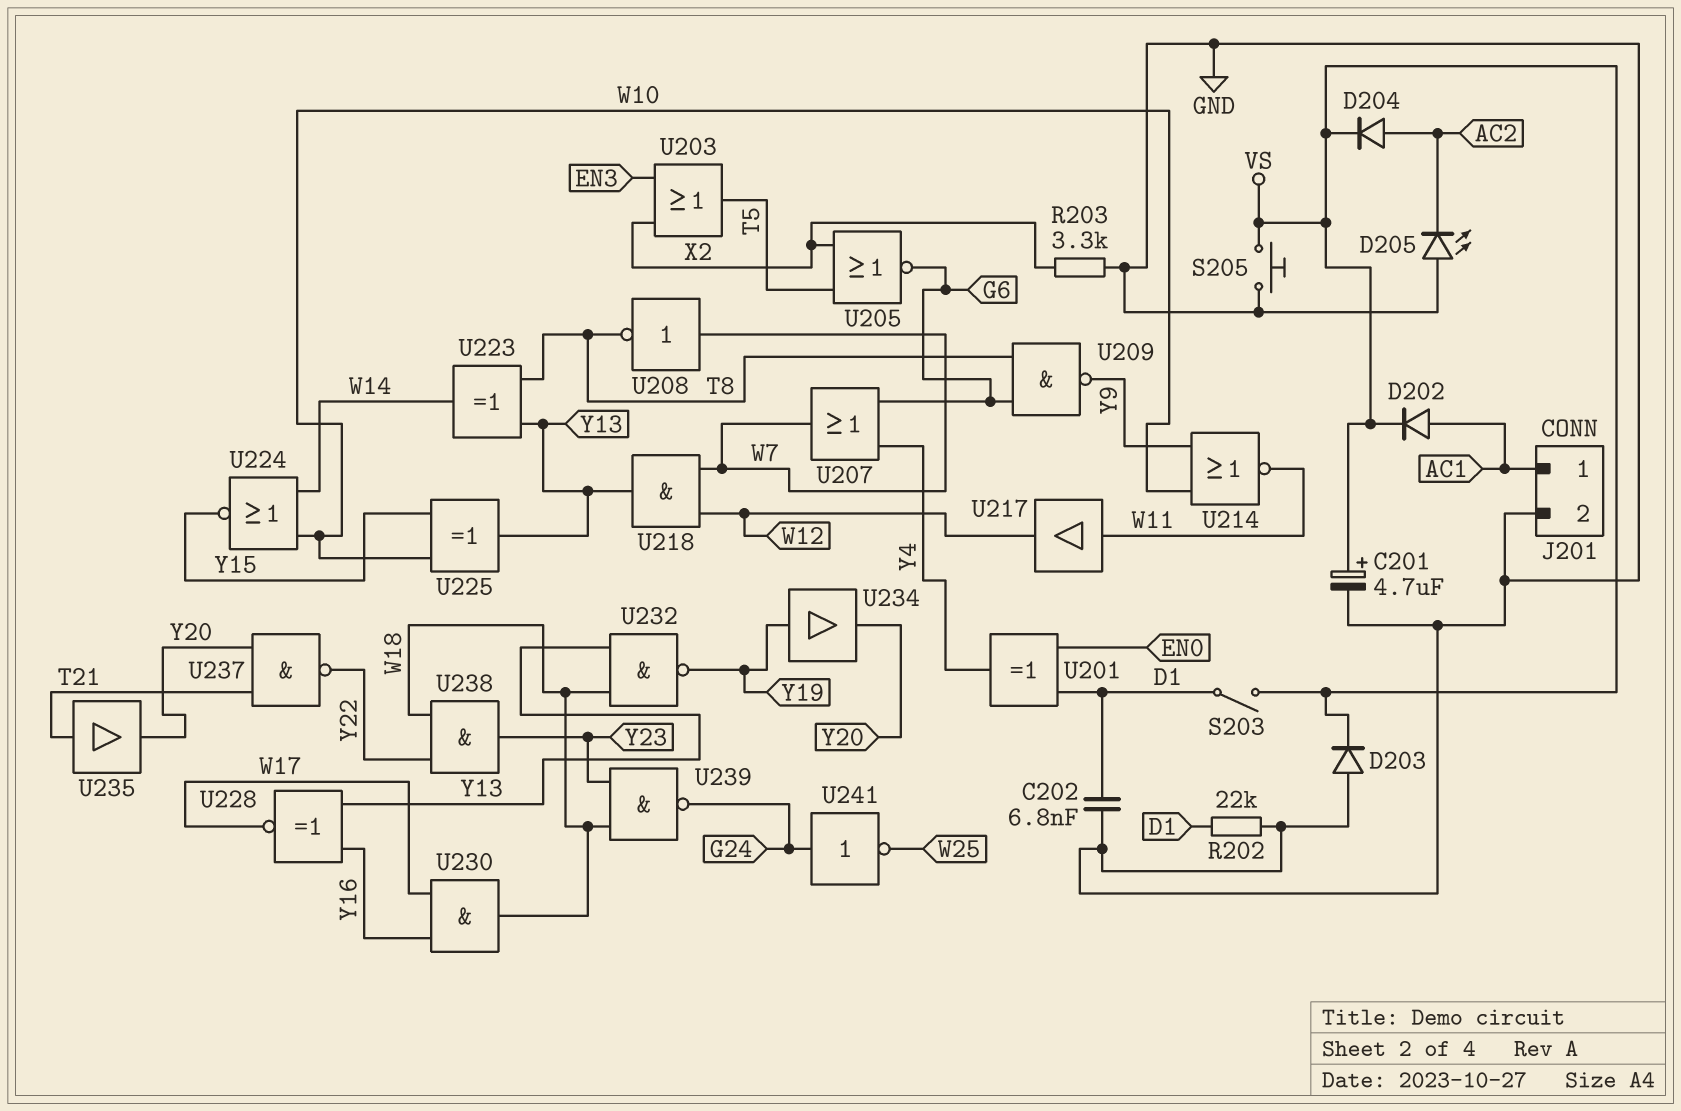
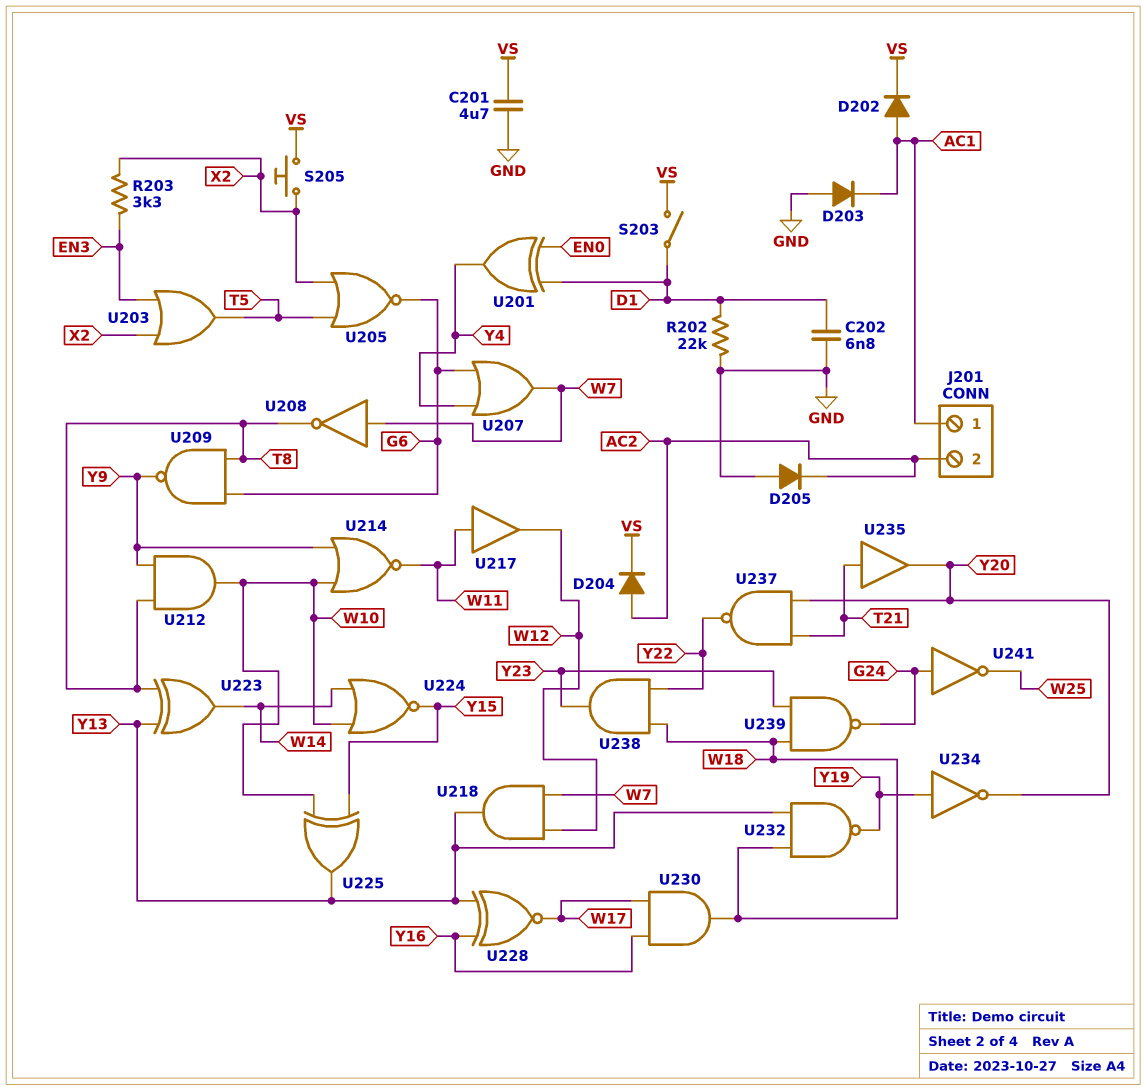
C201: 4.7uF (plus VS, minus GND) -> 4.7uF (GND, VS)
D203: diode (A GND, K VS) -> diode (A GND, K AC1)
D205: LED (A GND, K AC2) -> diode (A GND, K AC2)
J201 pin 2: GND -> AC2
R203: 3.3k (GND, X2) -> 3.3k (EN3, X2)
S205: button (GND, VS) -> button (VS, X2)
U212: none -> AND (in T8, in Y9, out W10)
U234: buffer (in Y19, out Y20) -> NOT (in Y19, out Y20)

